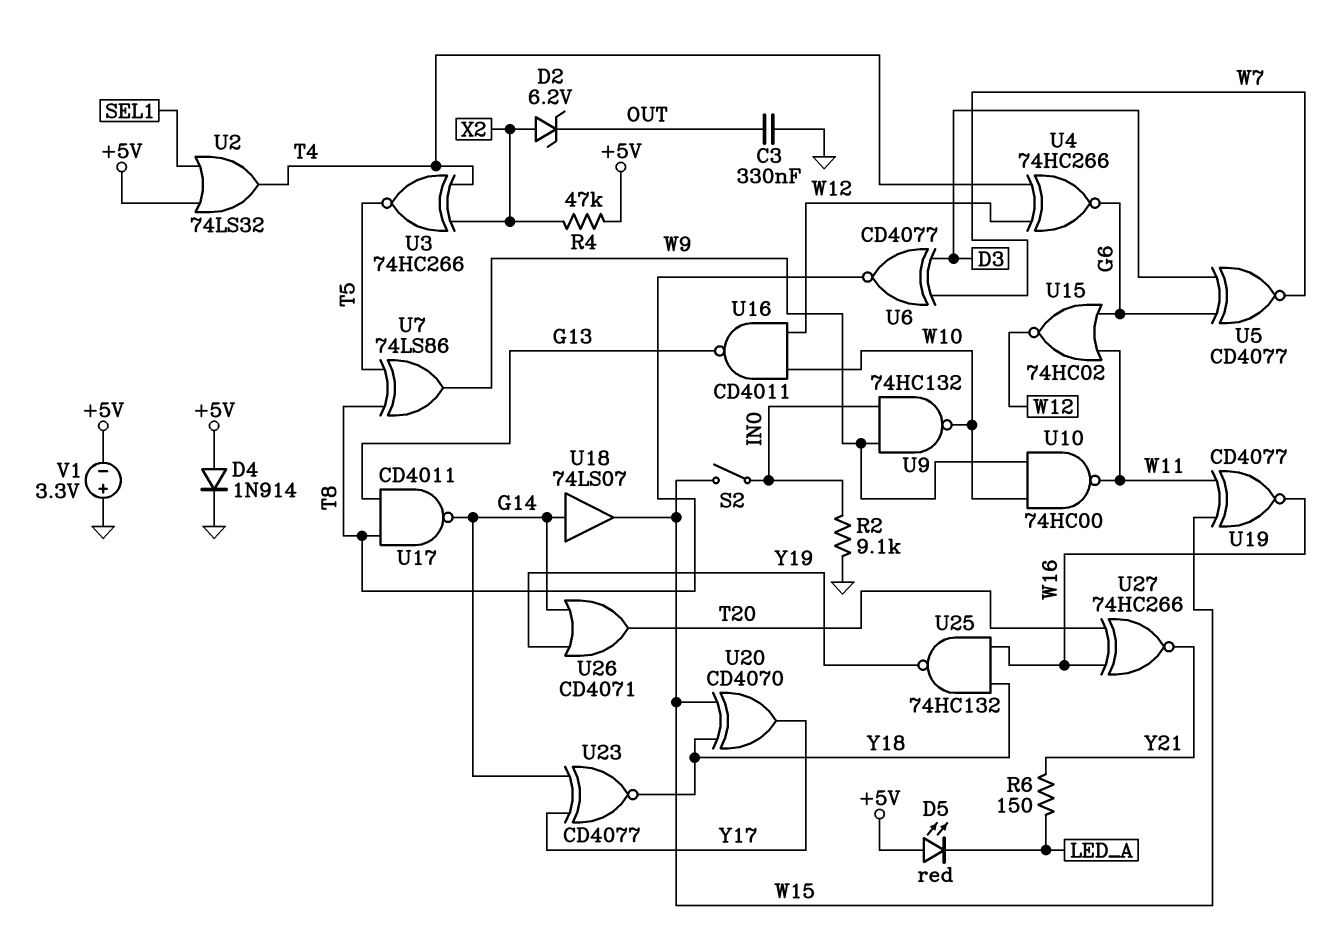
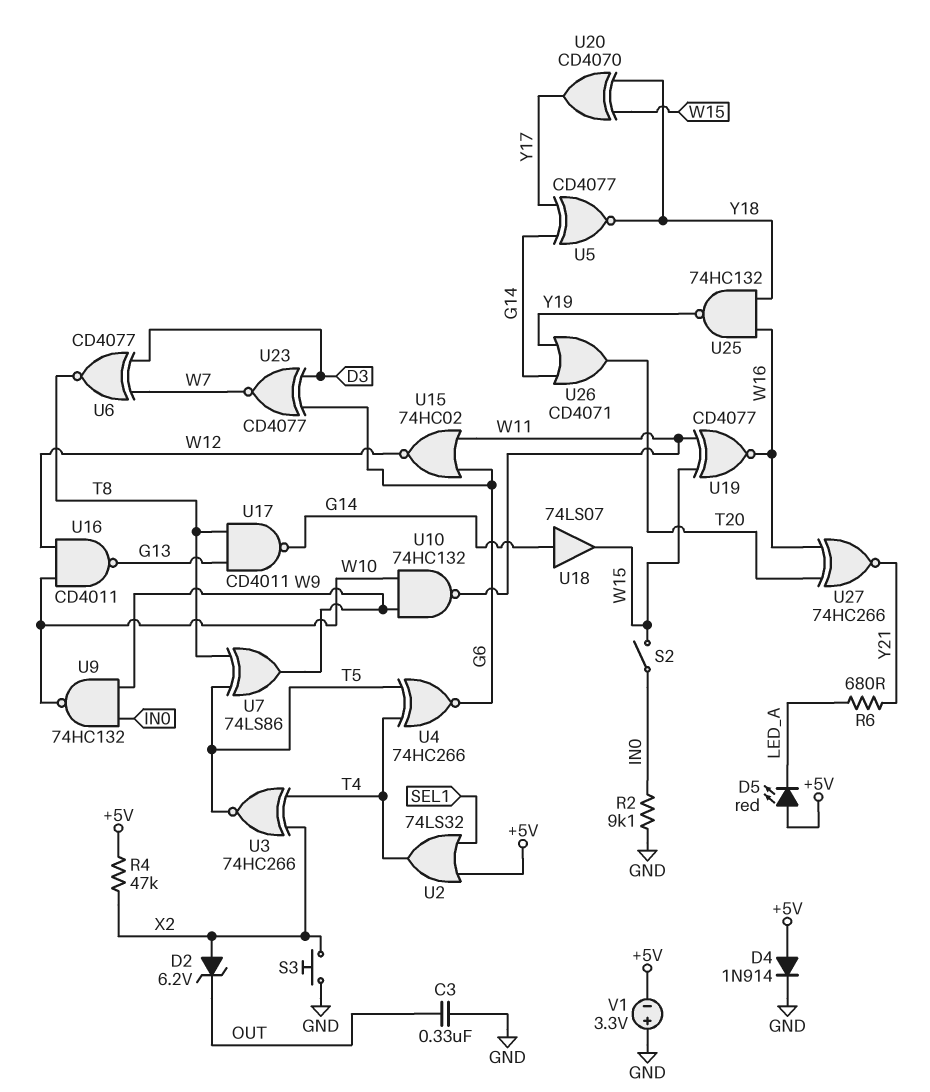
R6: 150 (LED_A, Y21) -> 680 (LED_A, Y21)
S3: none -> button (GND, X2)
U4: XNOR 74HC266 (in T4, in W12, out G6) -> XNOR 74HC266 (in T4, in T5, out G6)
U5: XNOR CD4077 (in D3, in G6, out W7) -> XNOR CD4077 (in G14, in Y17, out Y18)
U10: NAND 74HC00 (in W9, in W10, out W11) -> NAND 74HC132 (in W9, in W10, out W11)
U23: XNOR CD4077 (in G14, in Y17, out Y18) -> XNOR CD4077 (in D3, in G6, out W7)

